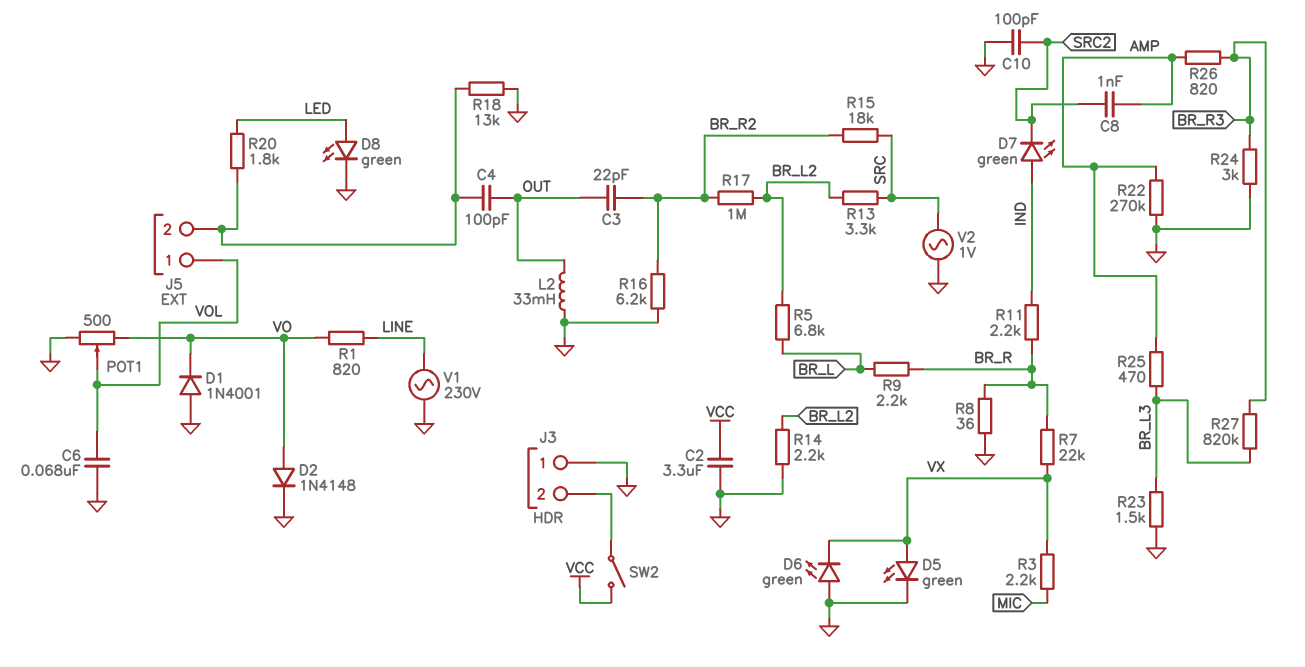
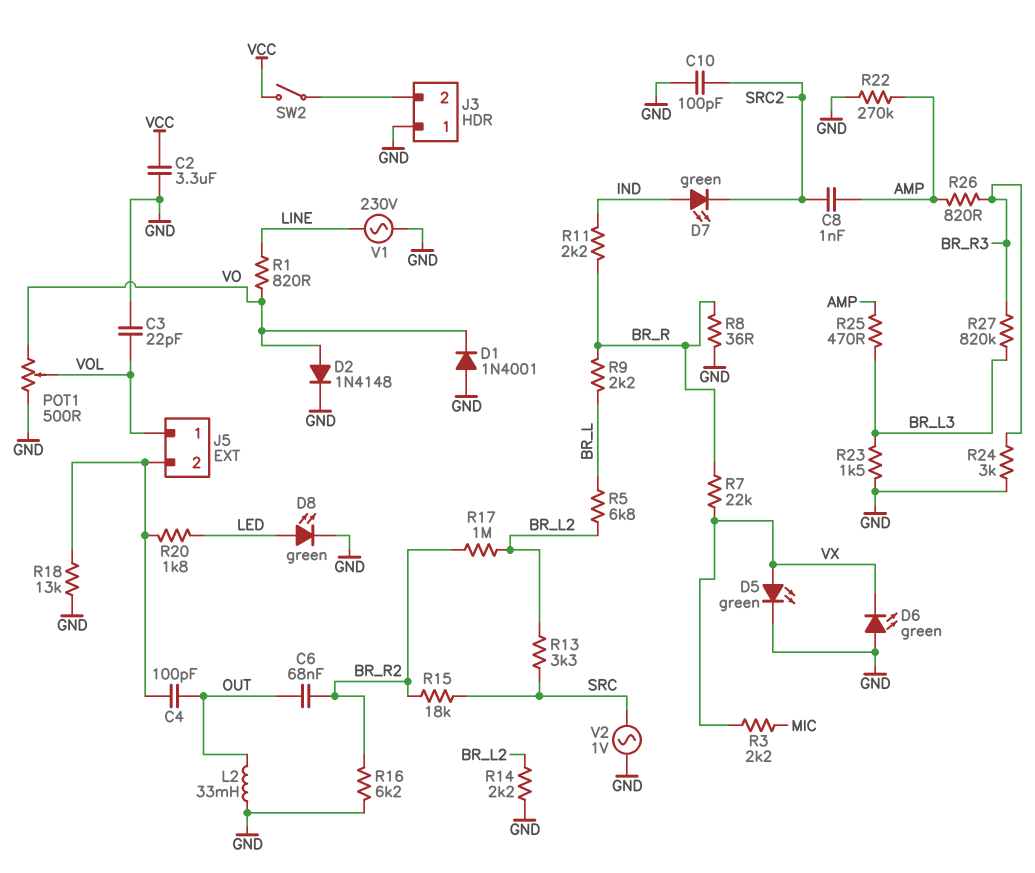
C3: 22pF (BR_R2, OUT) -> 22pF (GND, VOL)
C6: 68nF (GND, VOL) -> 68nF (BR_R2, OUT)

